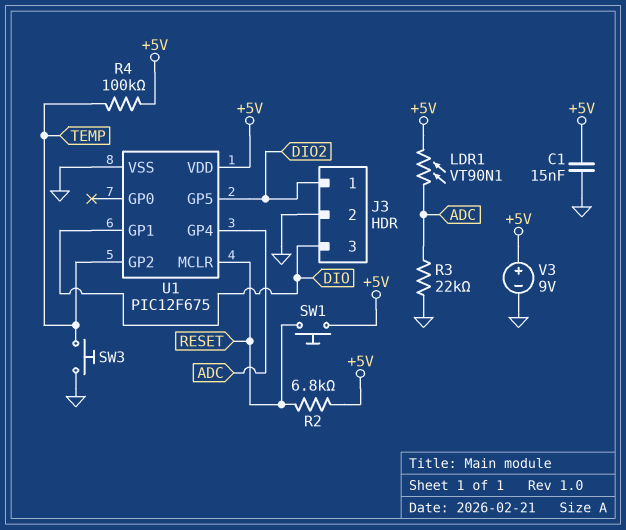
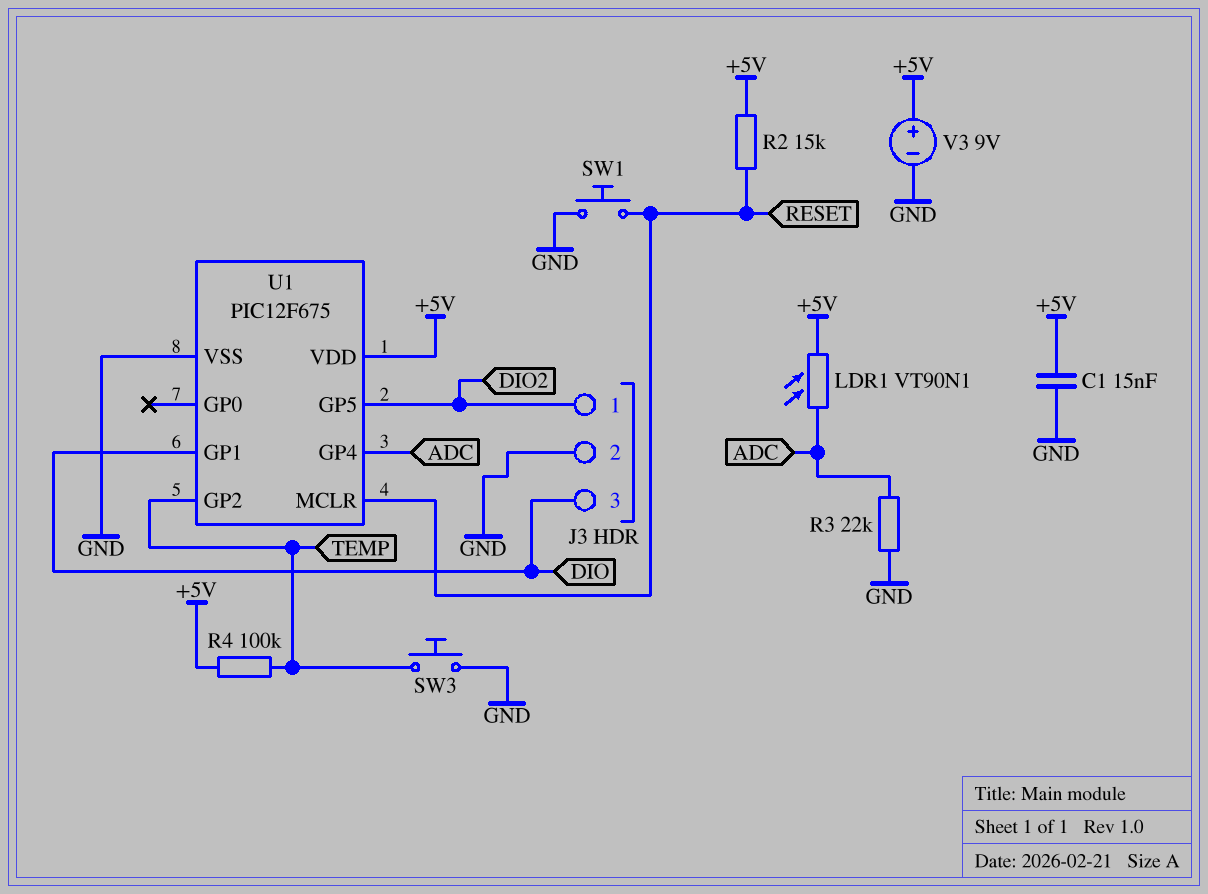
R2: 6.8k (+5V, RESET) -> 15k (+5V, RESET)
SW1: button (+5V, RESET) -> button (GND, RESET)

